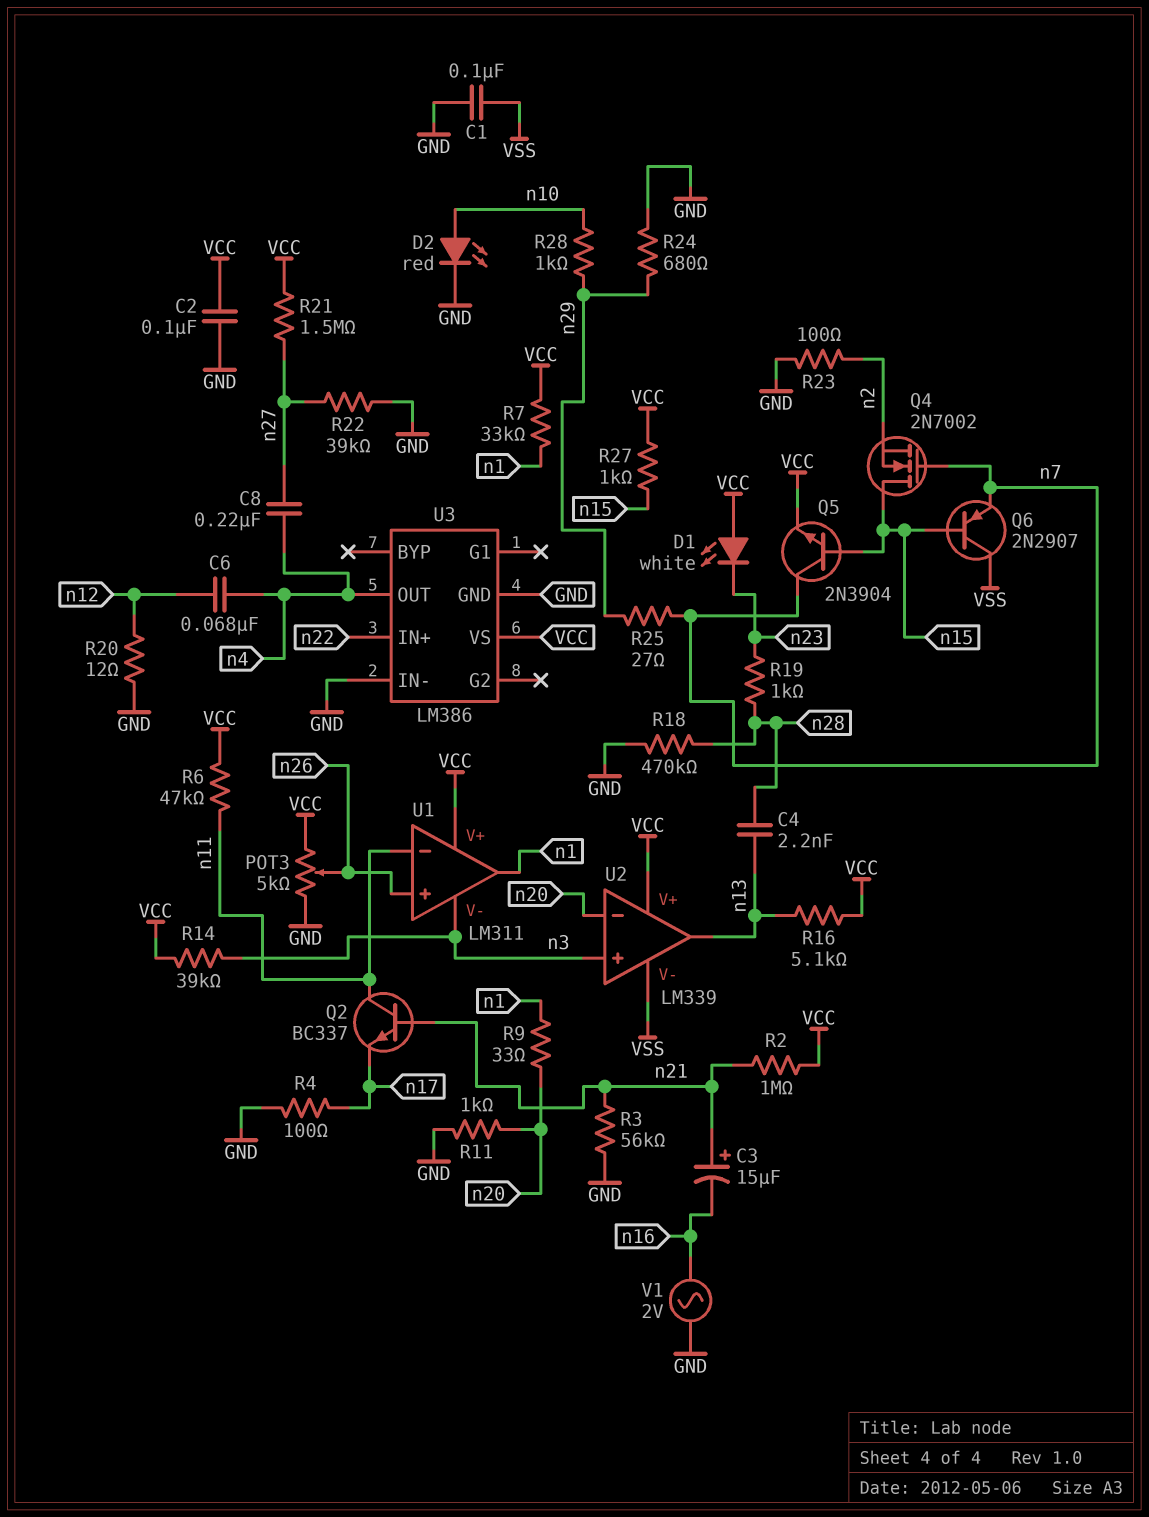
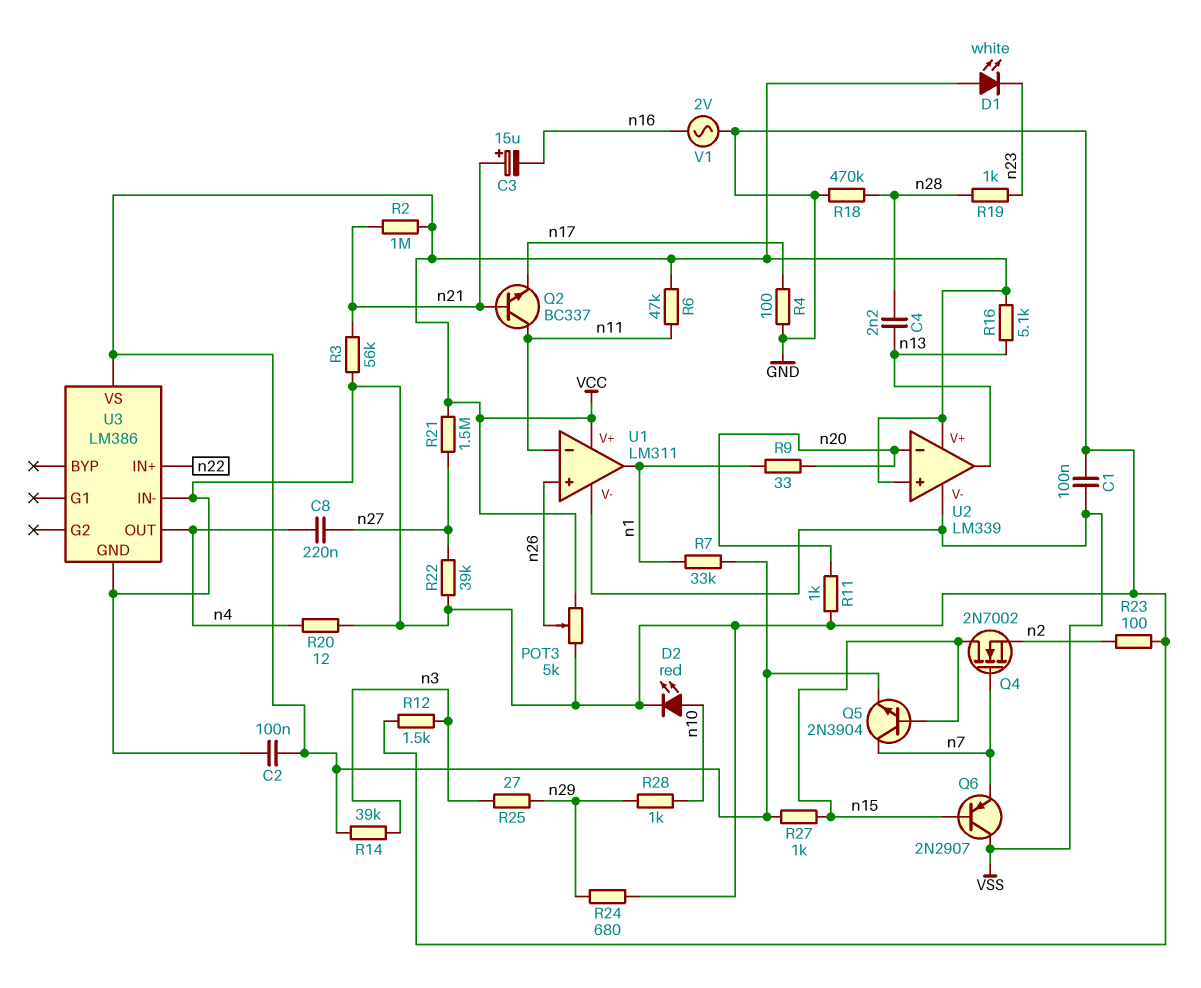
C6: 68nF (n4, n12) -> none
R12: none -> 1.5k (GND, n3)
R20: 12 (GND, n12) -> 12 (GND, n4)
R25: 27 (n7, n29) -> 27 (n3, n29)
U1 pin V-: n3 -> VSS
U2 pin in+: n3 -> VCC

